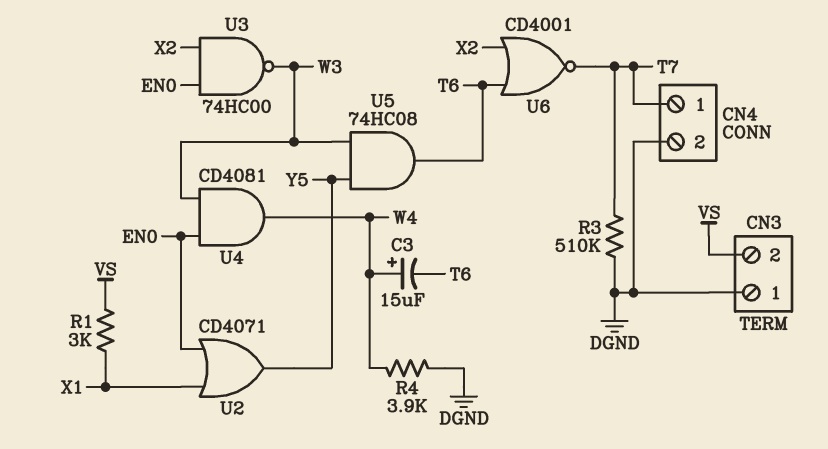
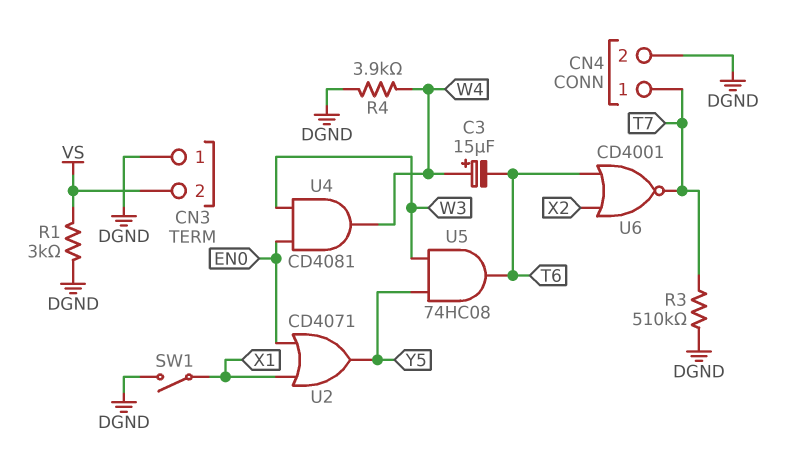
R1: 3k (VS, X1) -> 3k (DGND, VS)
SW1: none -> switch (DGND, X1)
U3: NAND 74HC00 (in EN0, in X2, out W3) -> none

